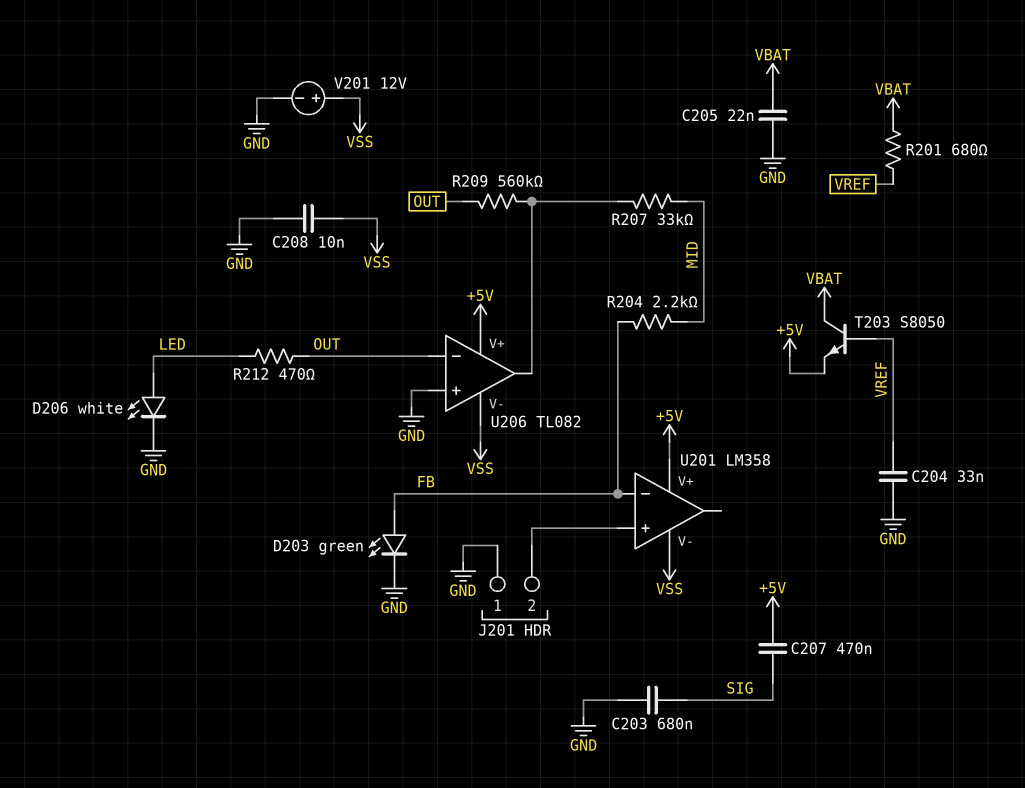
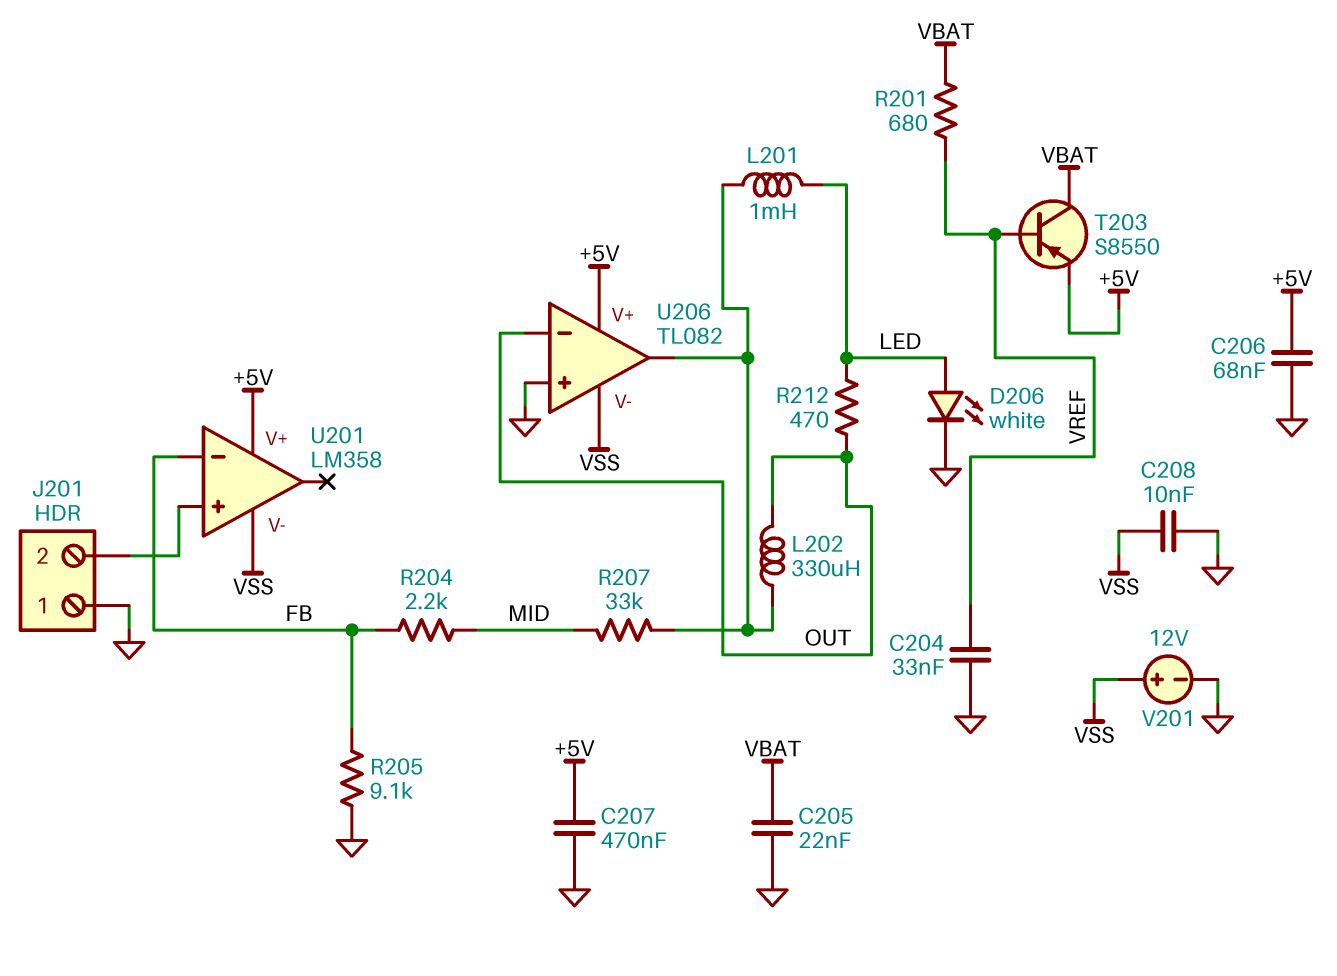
C203: 680nF (GND, SIG) -> none
C206: none -> 68nF (+5V, GND)
C207: 470nF (+5V, SIG) -> 470nF (+5V, GND)
D203: LED green (A FB, K GND) -> none
L201: none -> 1mH (LED, U206/out)
L202: none -> 330uH (OUT, U206/out)
R205: none -> 9.1k (FB, GND)
R209: 560k (OUT, U206/out) -> none
T203: NPN S8050 (B VREF, C VBAT, E +5V) -> PNP S8550 (B VREF, C VBAT, E +5V)

